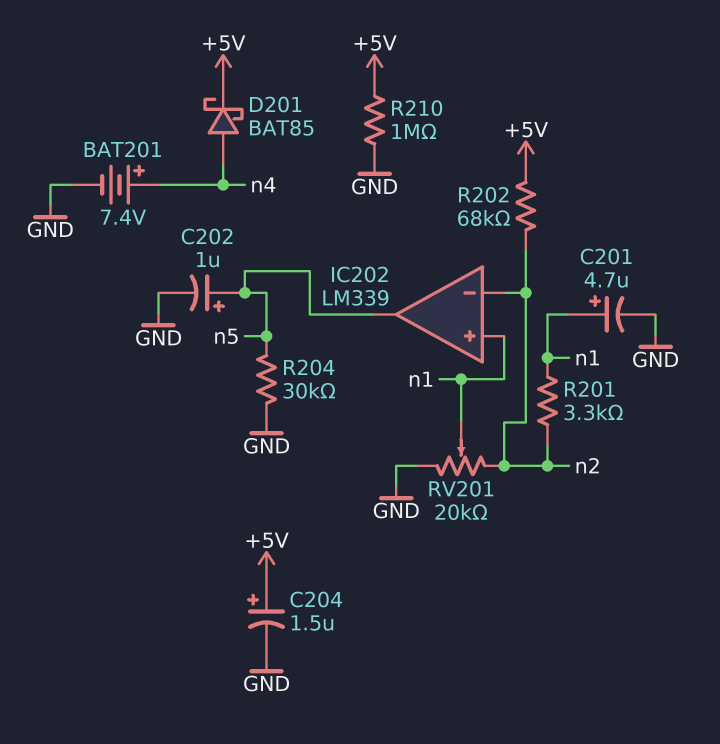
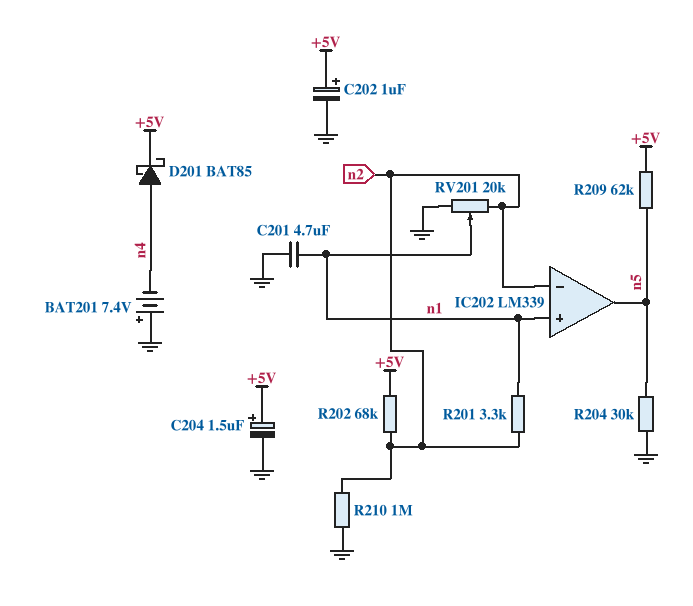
BAT201: 7.4V (plus n4, minus GND) -> 7.4V (plus GND, minus n4)
C201: 4.7uF (plus n1, minus GND) -> 4.7uF (GND, n1)
C202: 1uF (plus n5, minus GND) -> 1uF (plus +5V, minus GND)
R209: none -> 62k (+5V, n5)
R210: 1M (+5V, GND) -> 1M (GND, n2)

